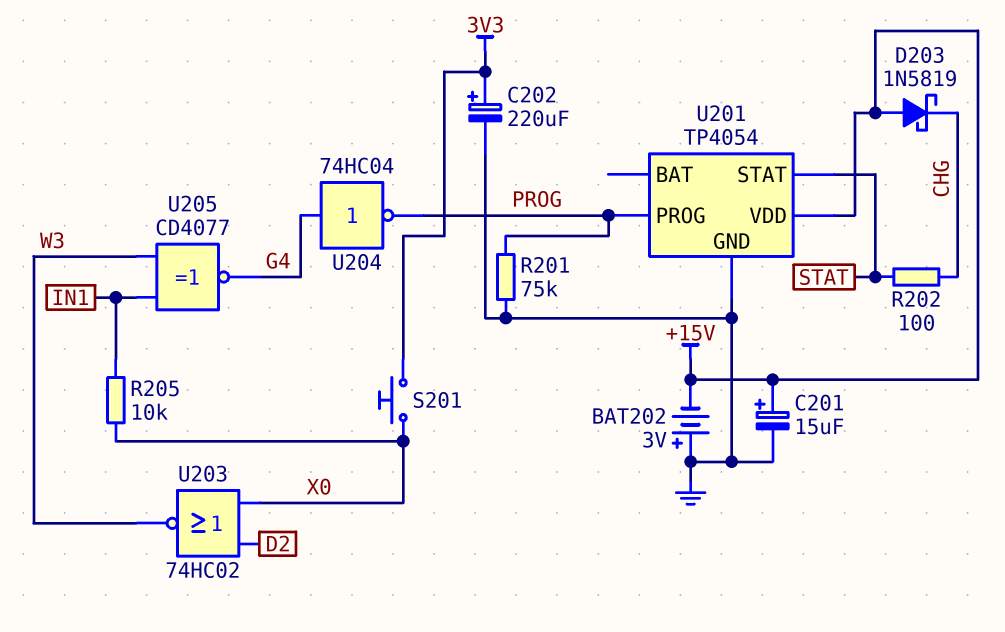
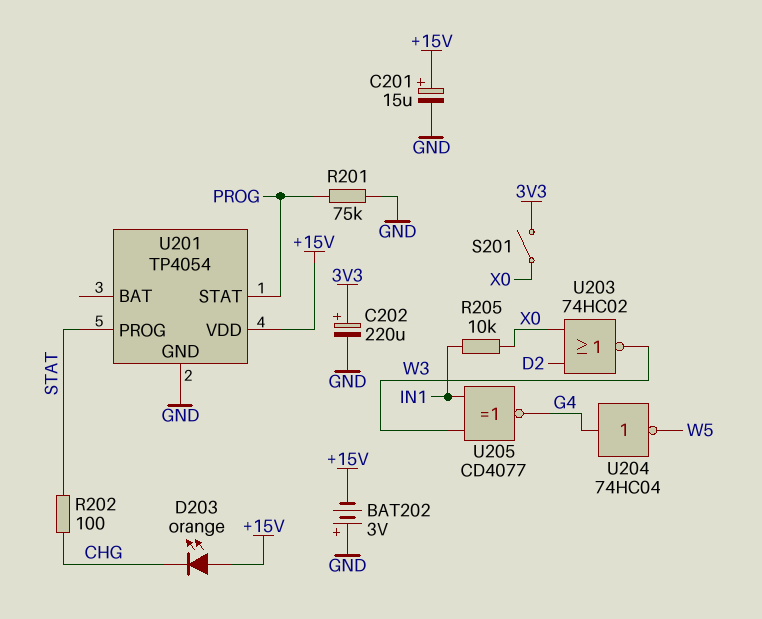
D203: schottky 1N5819 (A +15V, K CHG) -> LED orange (A +15V, K CHG)
S201: button (3V3, X0) -> switch (3V3, X0)
U201 pin PROG: PROG -> STAT
U201 pin STAT: STAT -> PROG
U204: NOT 74HC04 (in G4, out PROG) -> NOT 74HC04 (in G4, out W5)

